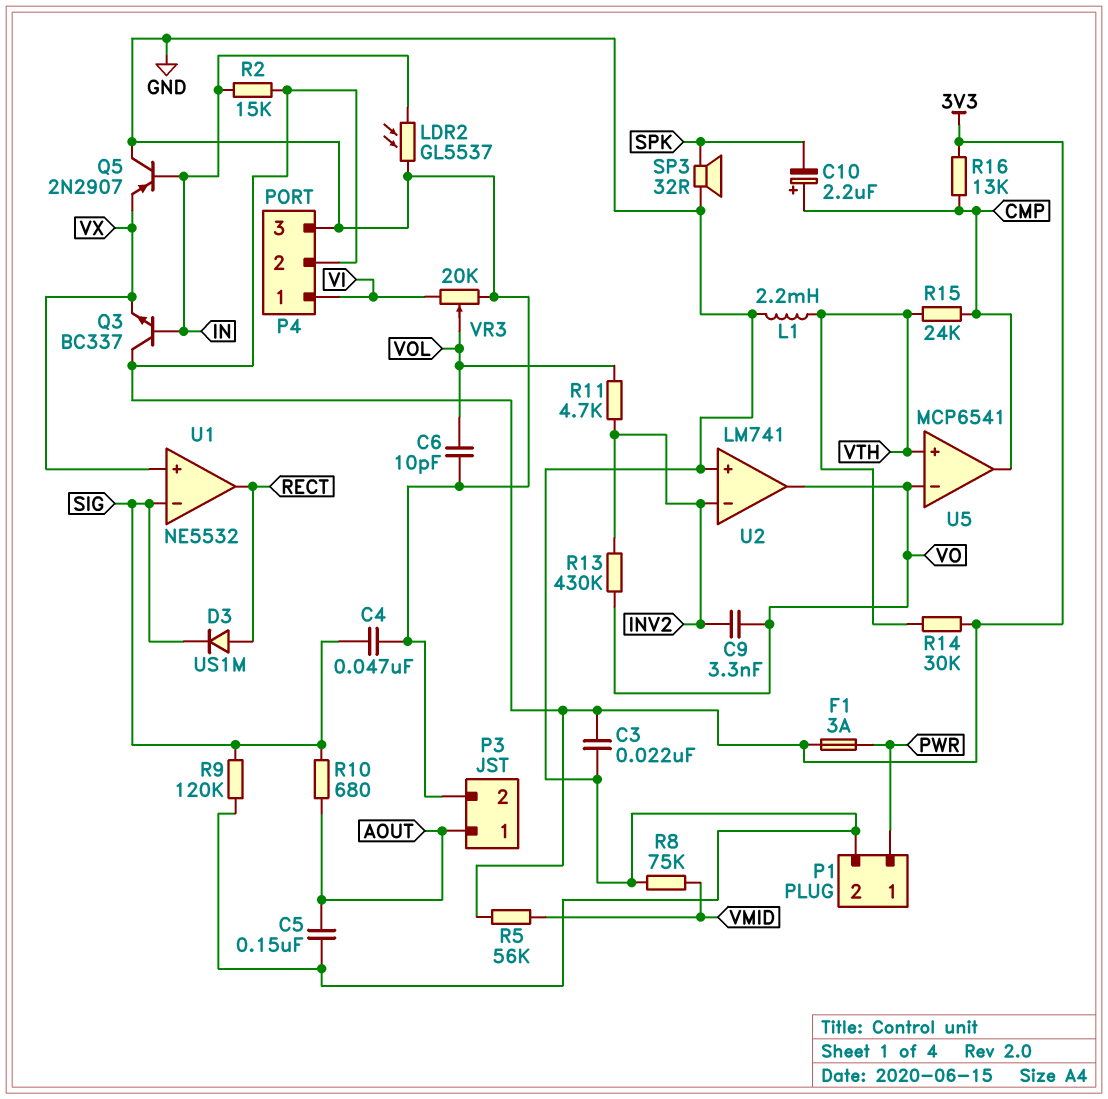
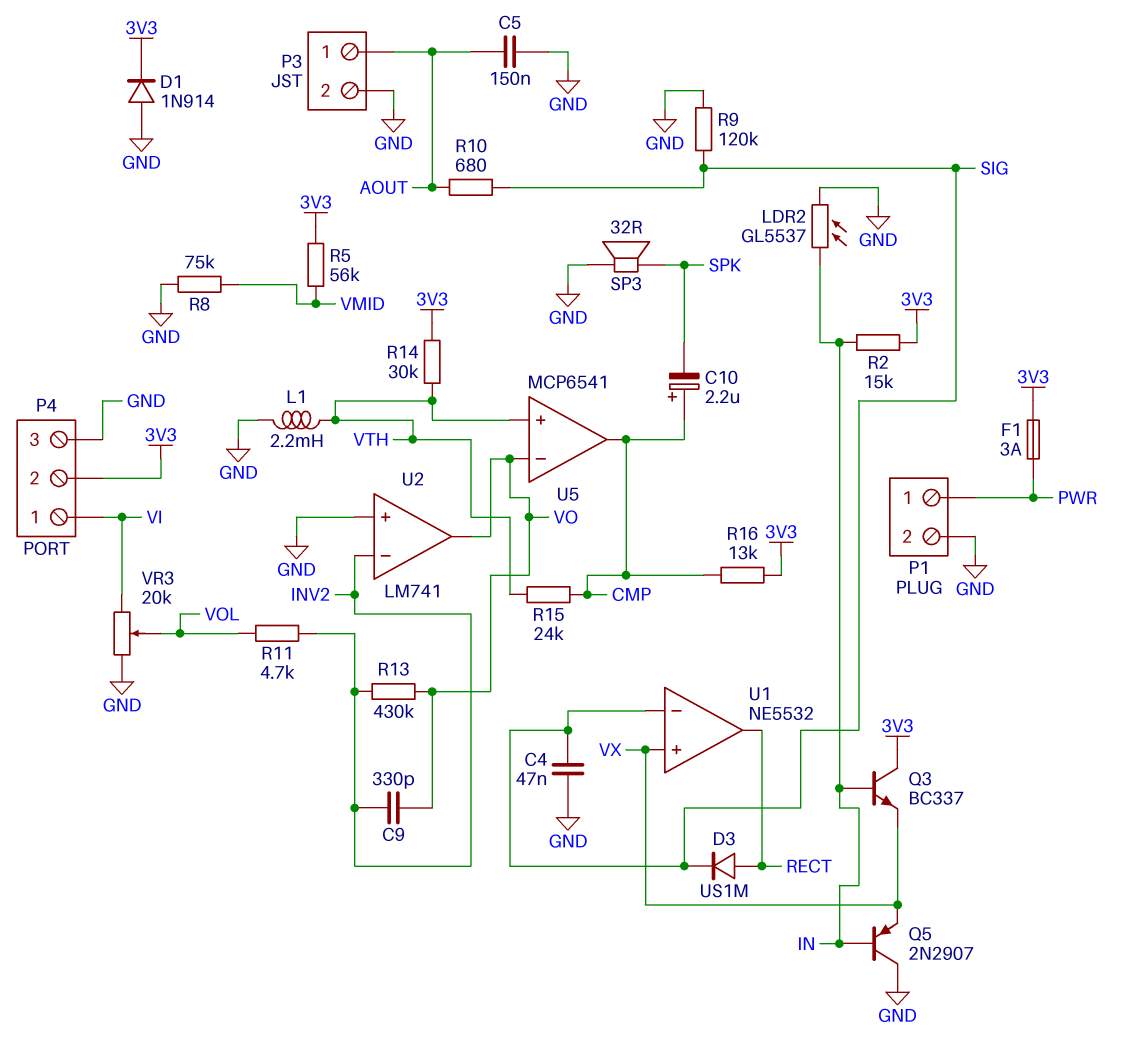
C3: 22nF (3V3, GND) -> none
C6: 10pF (GND, VOL) -> none
C9: 3.3nF (INV2, VO) -> 330pF (INV2, VO)
D1: none -> diode 1N914 (A GND, K 3V3)

